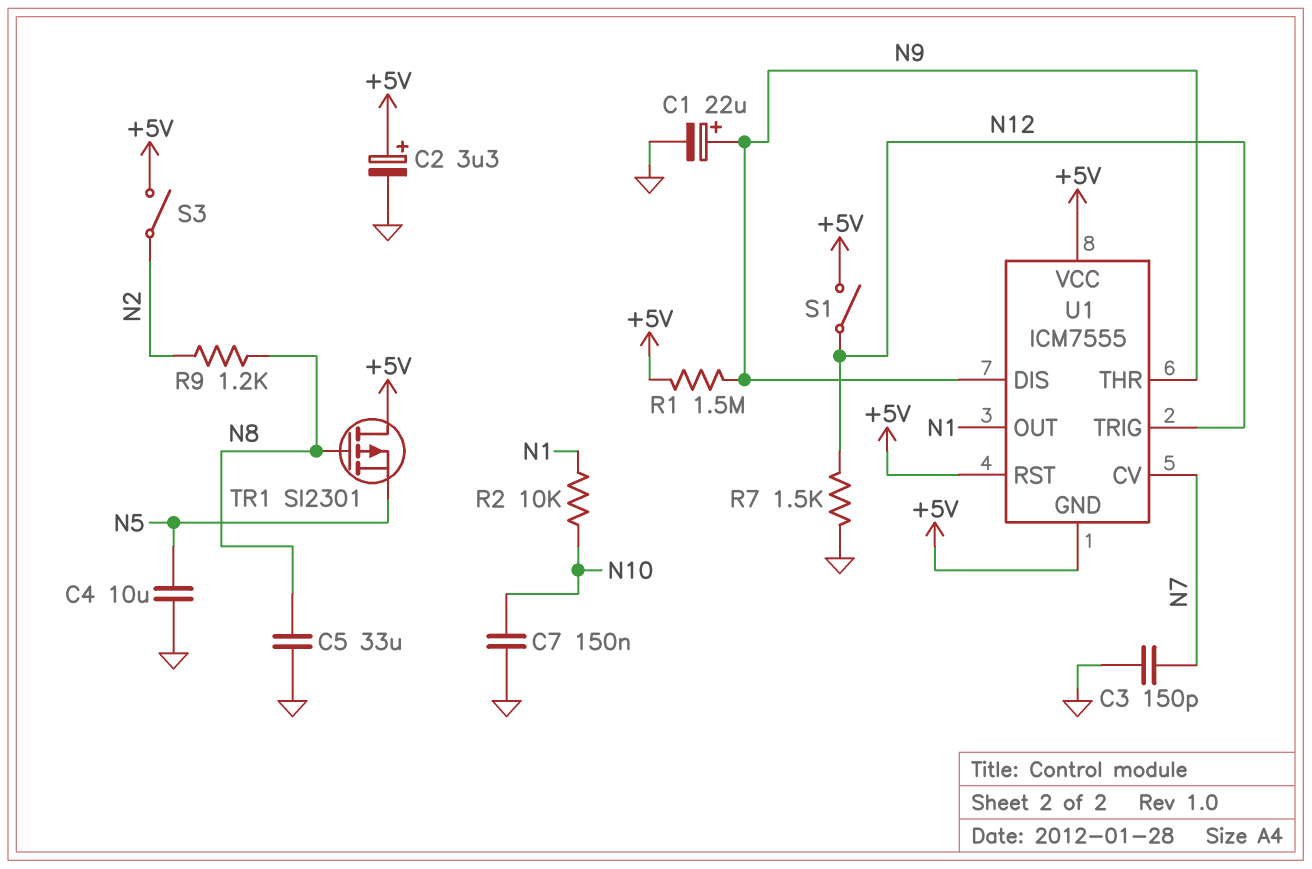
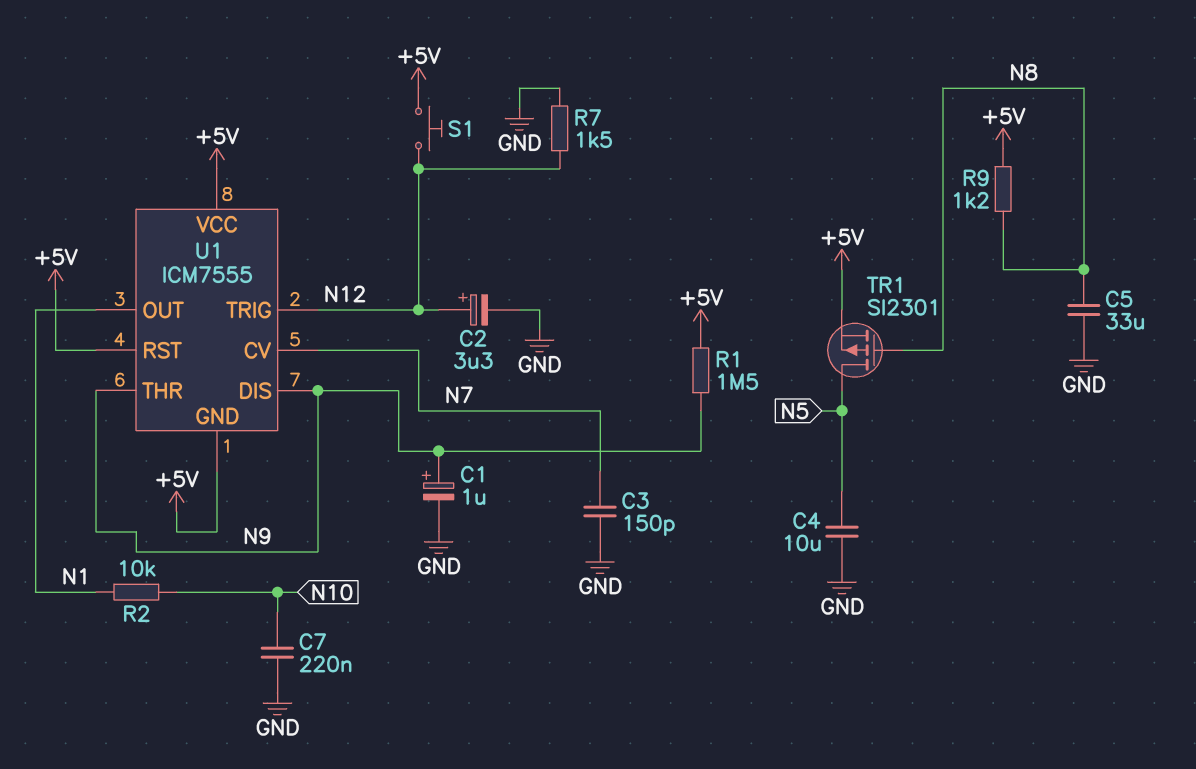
C1: 22uF (plus N9, minus GND) -> 1uF (plus N9, minus GND)
C2: 3.3uF (plus +5V, minus GND) -> 3.3uF (plus N12, minus GND)
C7: 150nF (GND, N10) -> 220nF (GND, N10)
R9: 1.2k (N2, N8) -> 1.2k (+5V, N8)
S1: switch (+5V, N12) -> button (+5V, N12)
S3: switch (+5V, N2) -> none
TR1: PMOS SI2301 (G N8, D +5V, S N5) -> PMOS SI2301 (G N8, D N5, S +5V)

